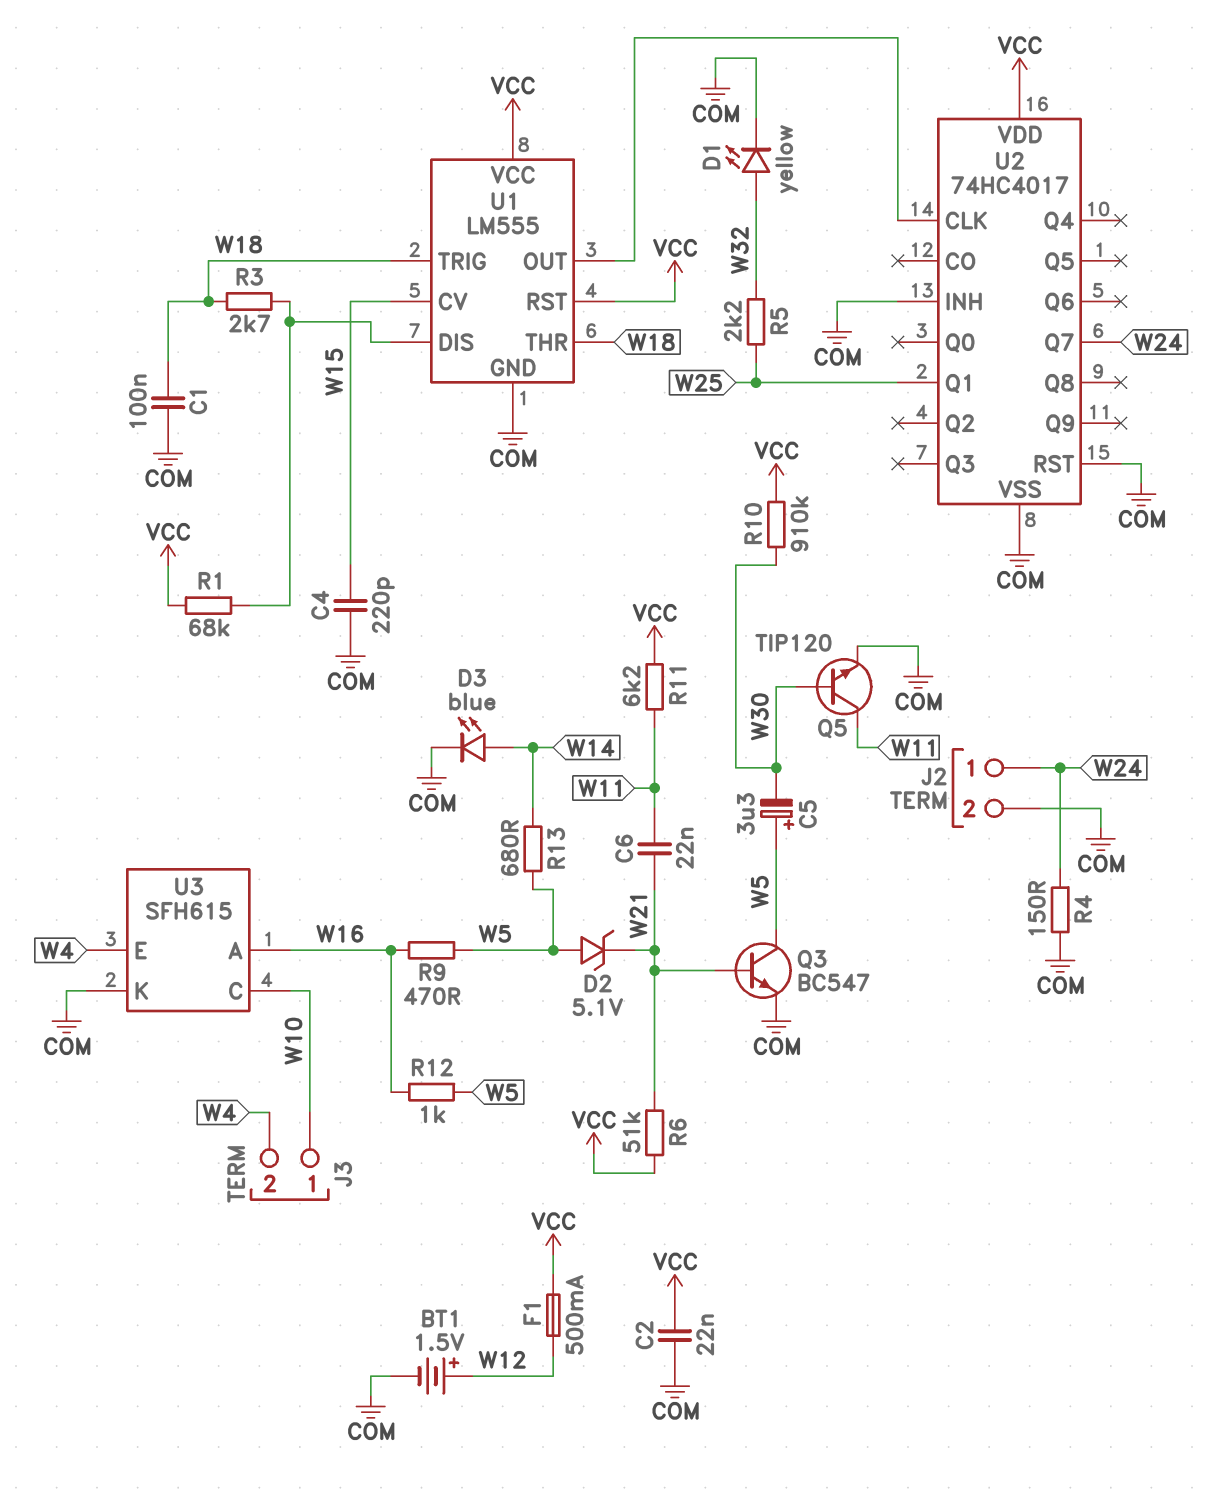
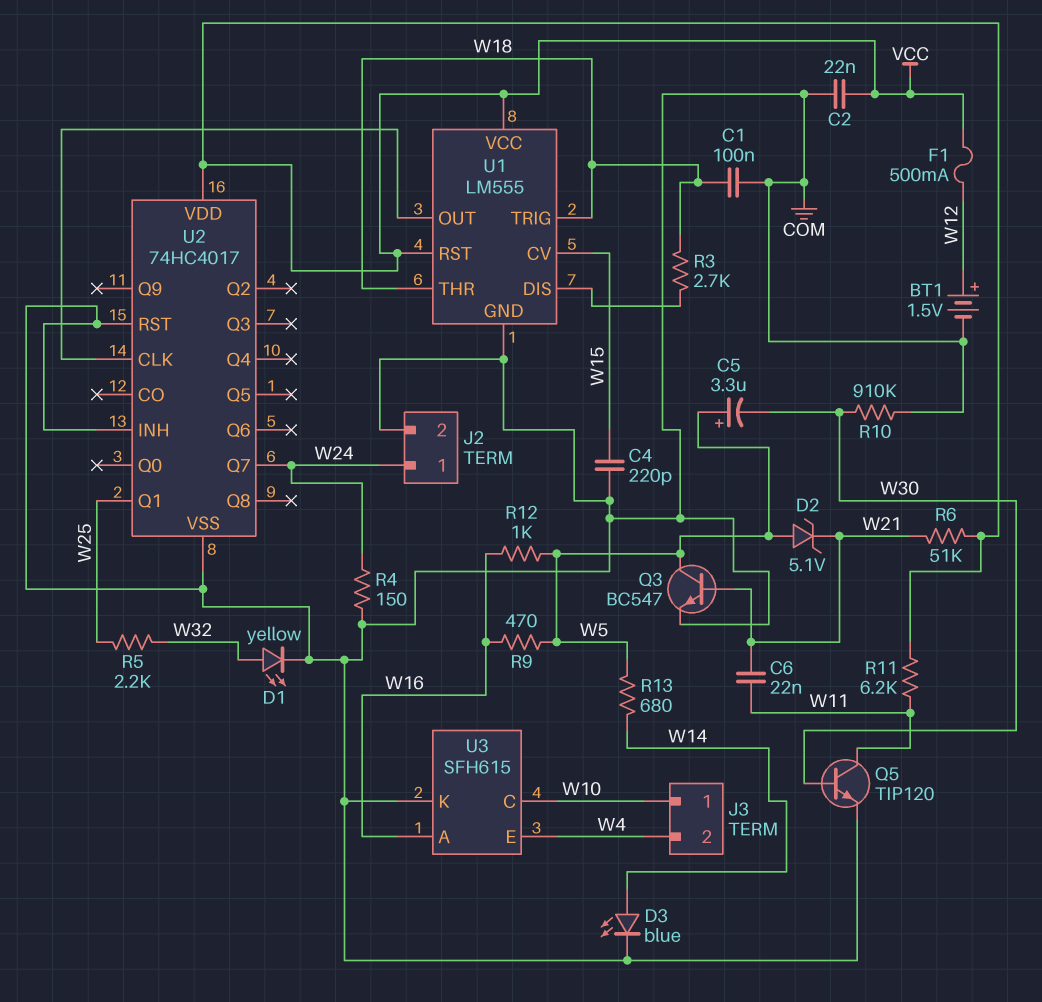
R1: 68k (U1/DIS, VCC) -> none
R10: 910k (VCC, W30) -> 910k (COM, W30)

